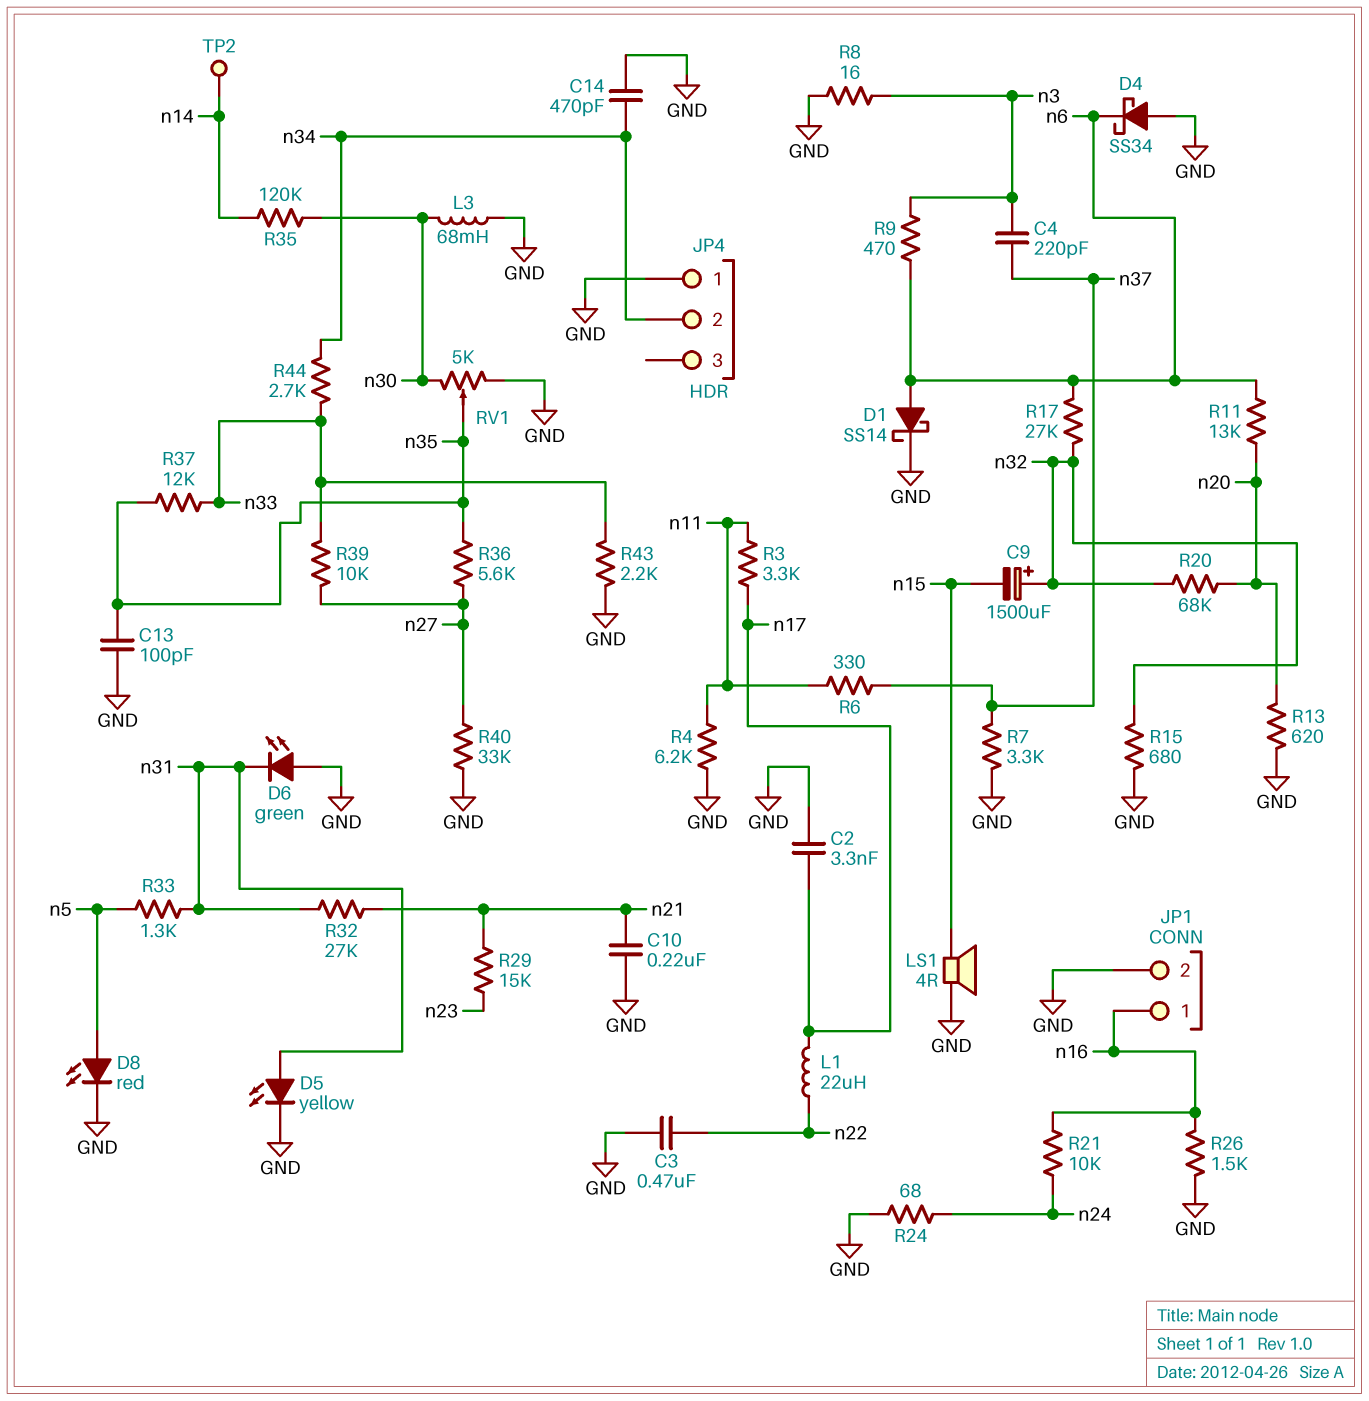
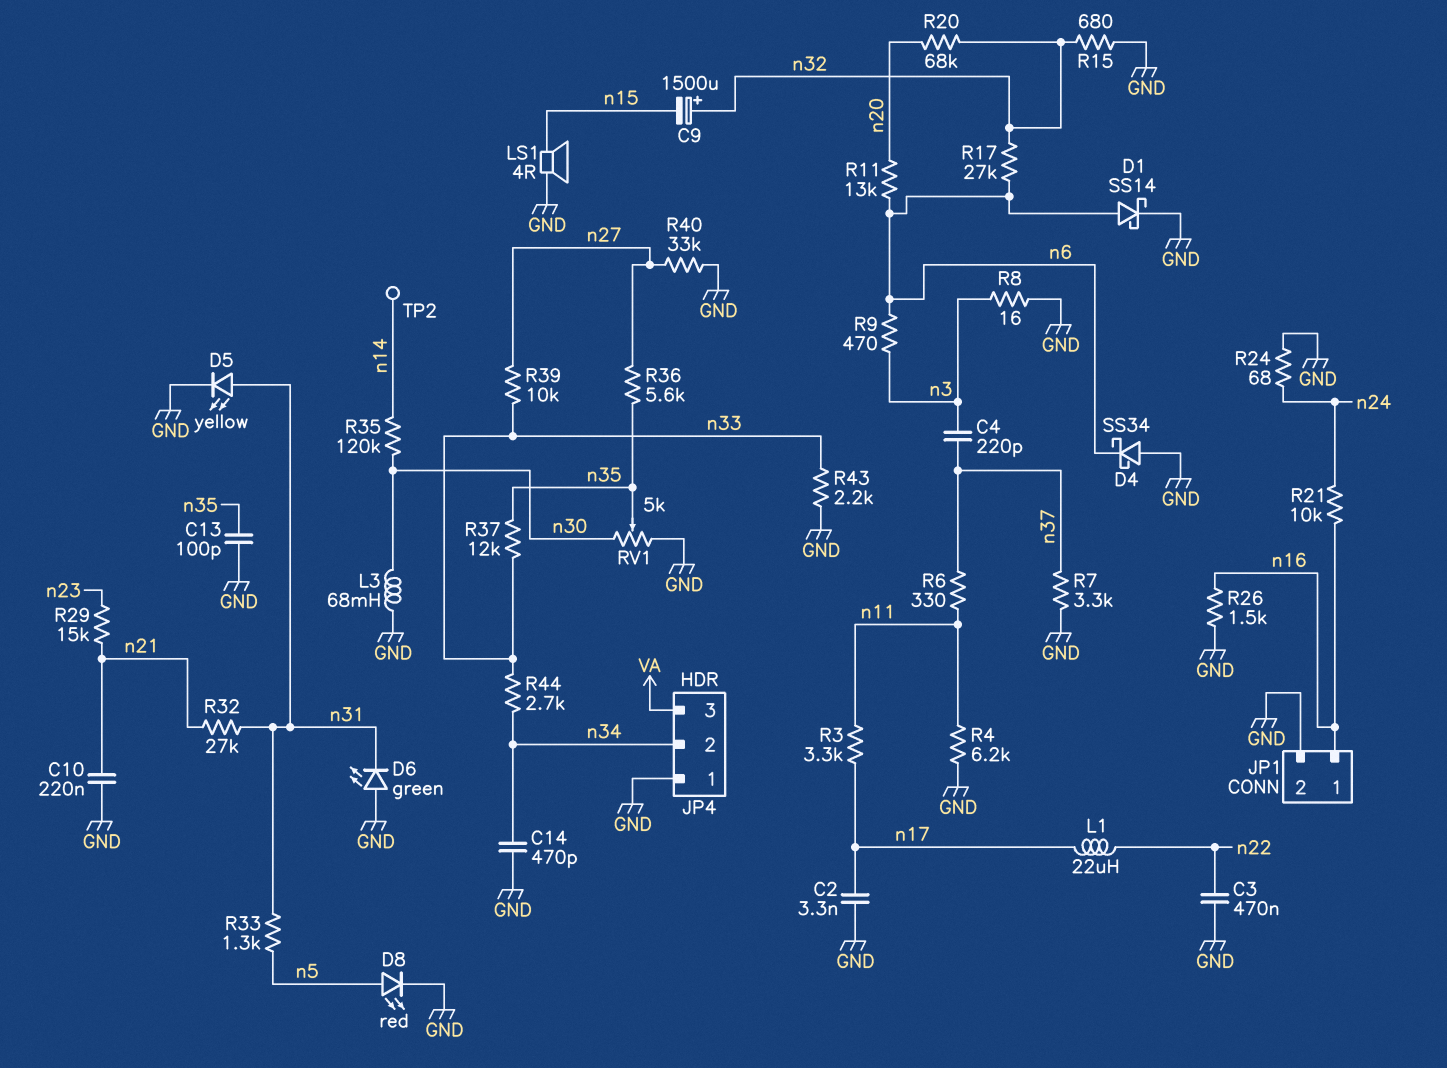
JP4 pin 3: none -> VA
R13: 620 (GND, n20) -> none

